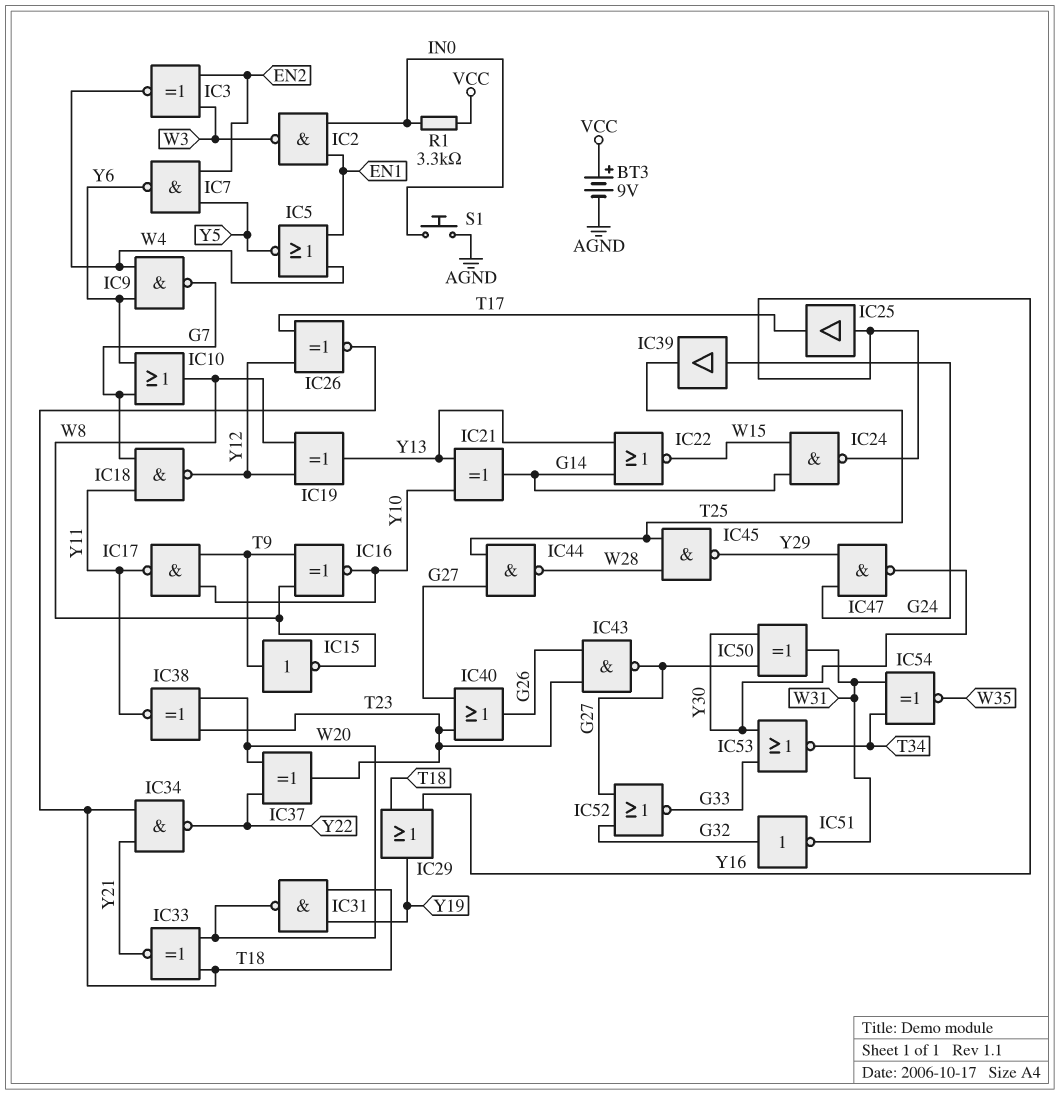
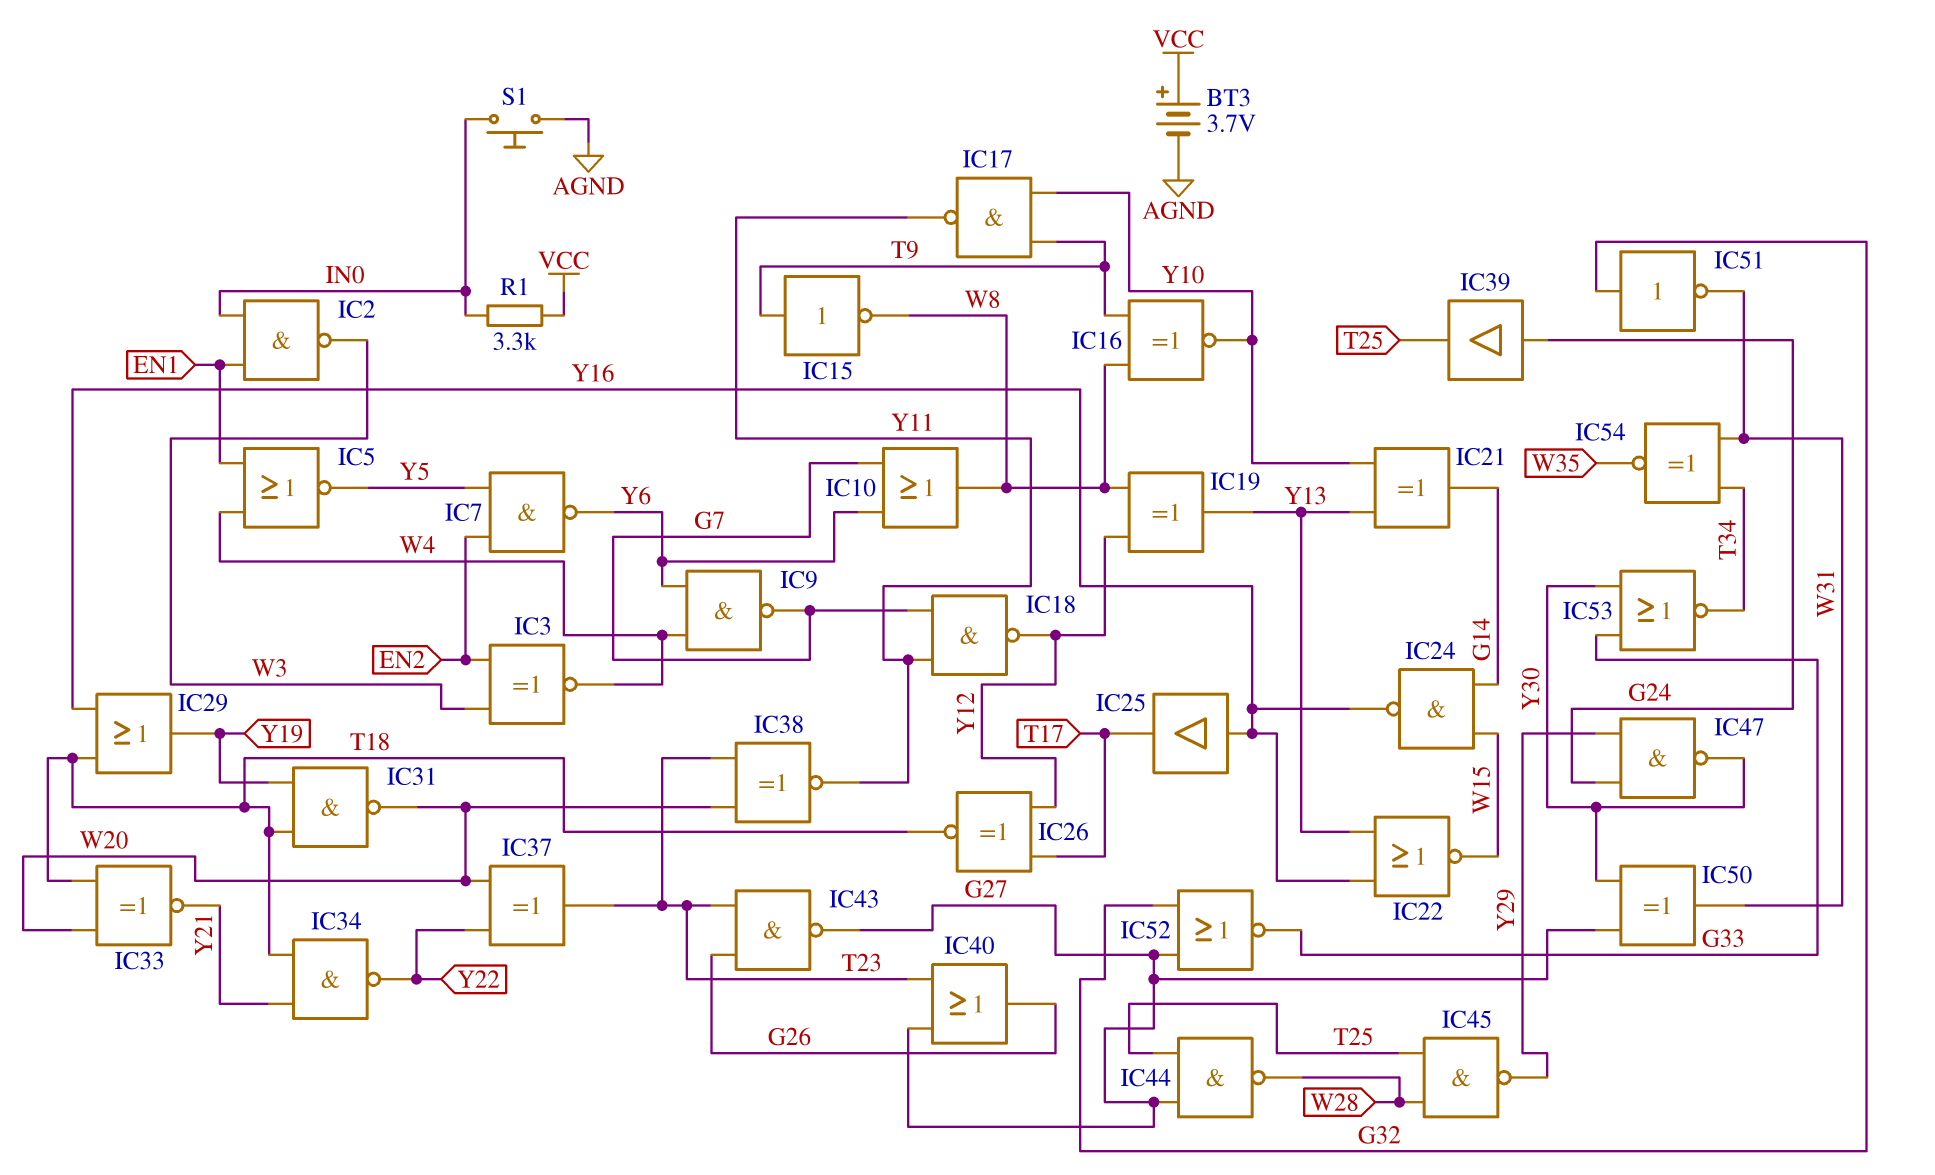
BT3: 9V (plus VCC, minus AGND) -> 3.7V (plus VCC, minus AGND)
IC22: NOR (in G14, in Y13, out W15) -> NOR (in Y13, in Y16, out W15)

